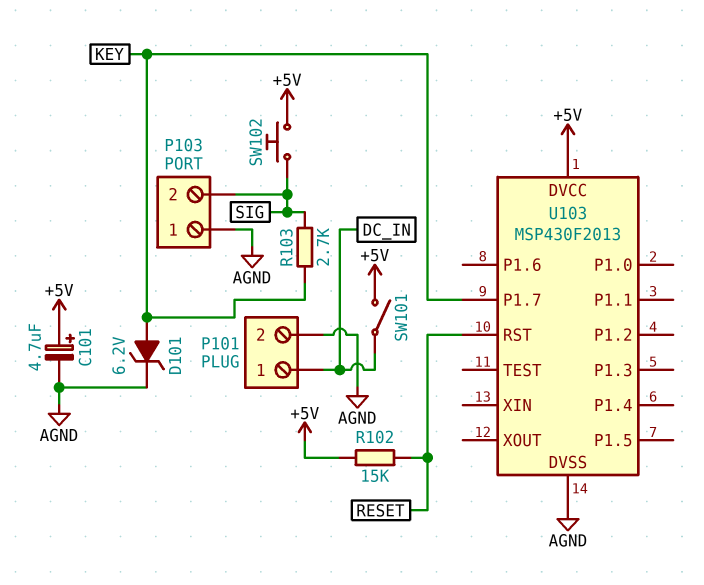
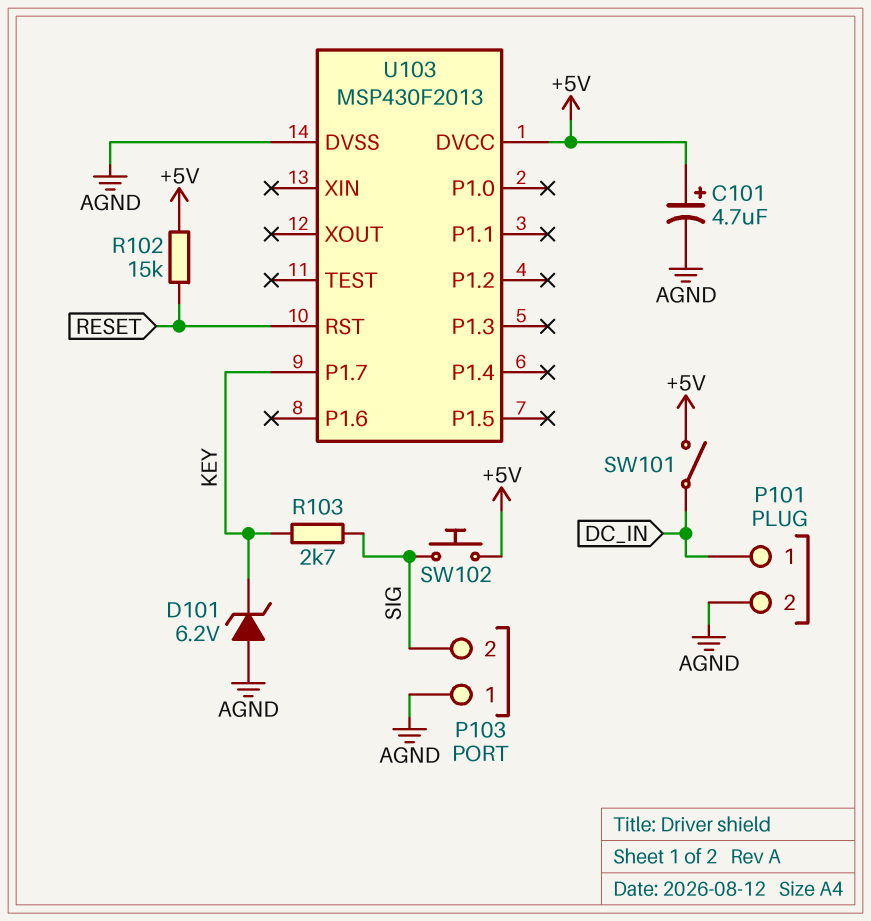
D101: zener 6.2V (A KEY, K AGND) -> zener 6.2V (A AGND, K KEY)

